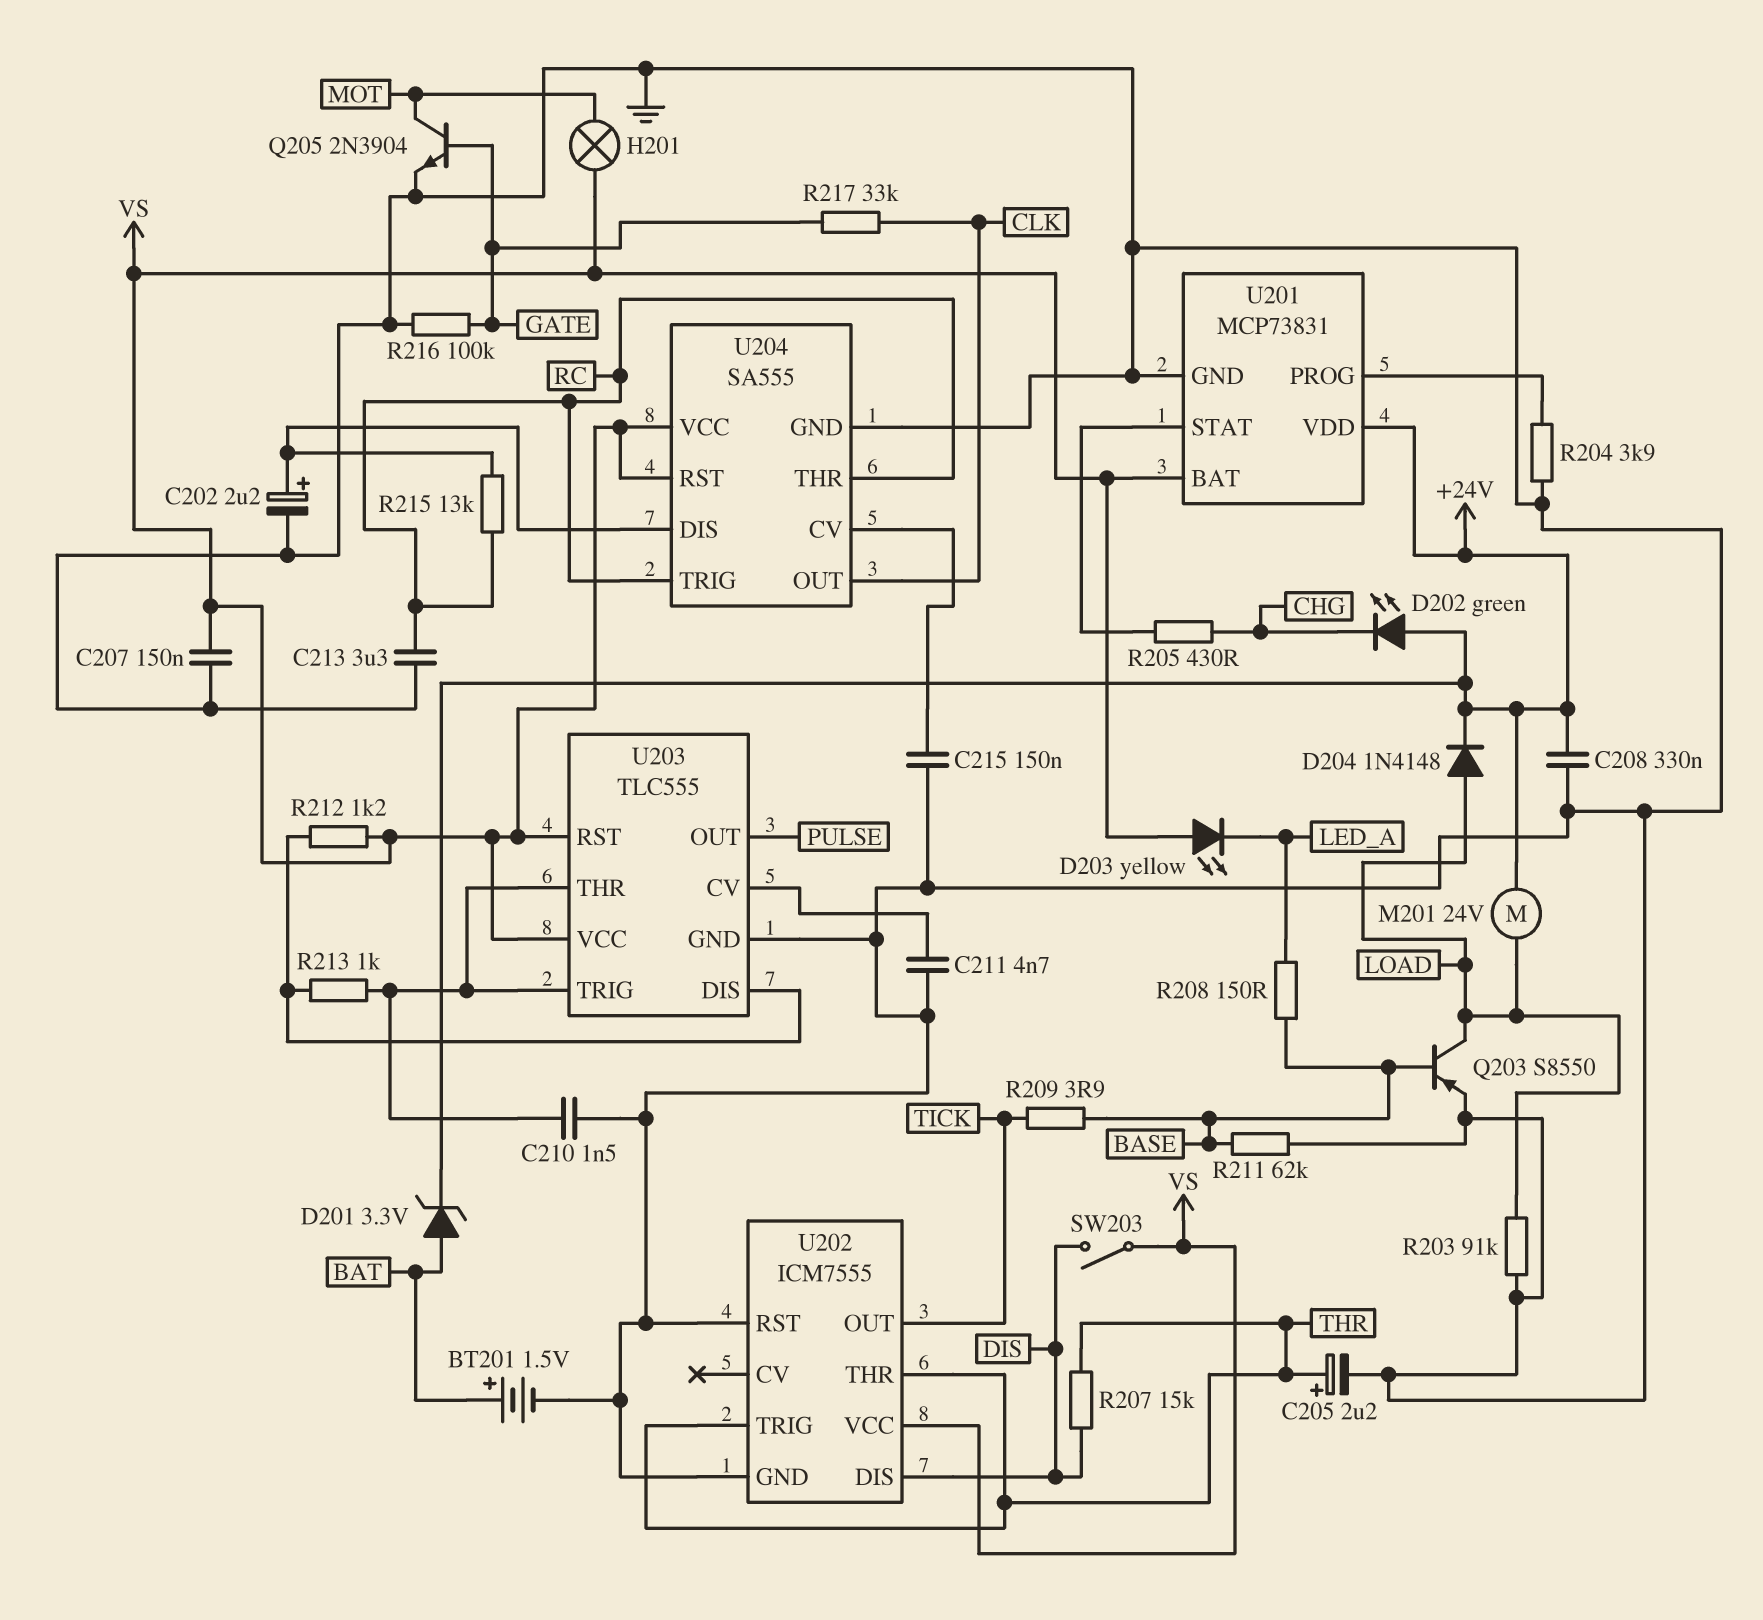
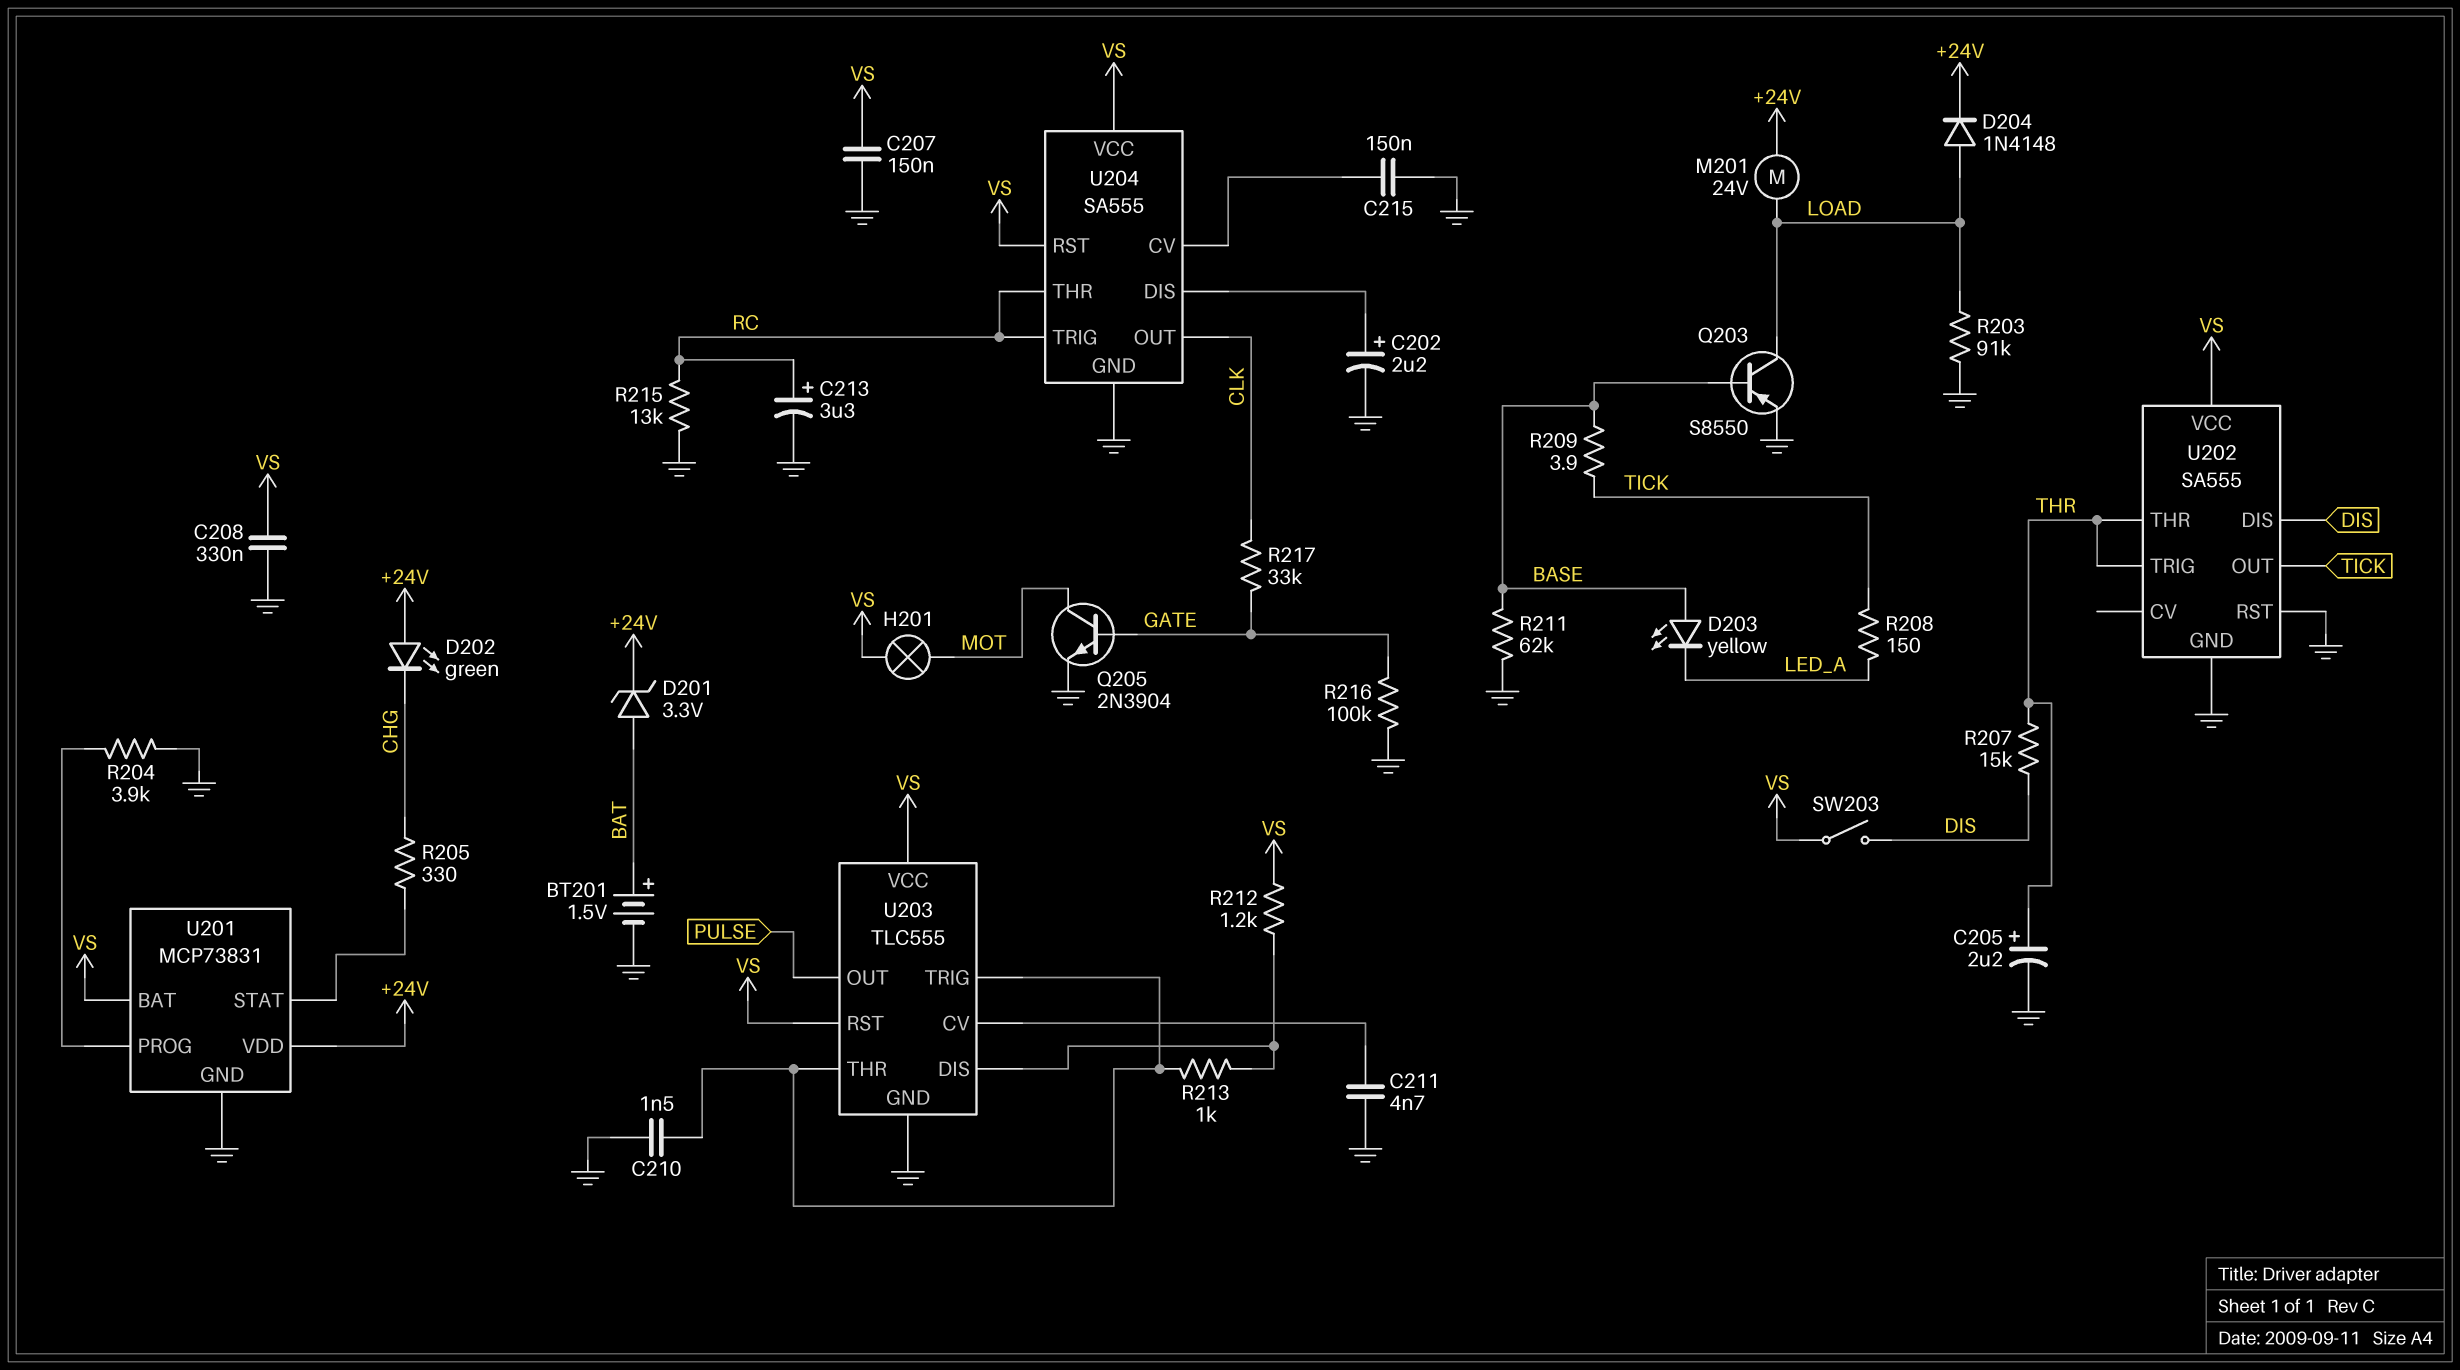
C208: 330nF (+24V, GND) -> 330nF (GND, VS)
C213: 3.3uF (GND, RC) -> 3.3uF (plus RC, minus GND)
D203: LED yellow (A VS, K LED_A) -> LED yellow (A BASE, K LED_A)
R205: 430 (CHG, U201/STAT) -> 330 (CHG, U201/STAT)
R208: 150 (BASE, LED_A) -> 150 (LED_A, TICK)
R215: 13k (RC, U204/DIS) -> 13k (GND, RC)
U202: ICM7555 -> SA555

